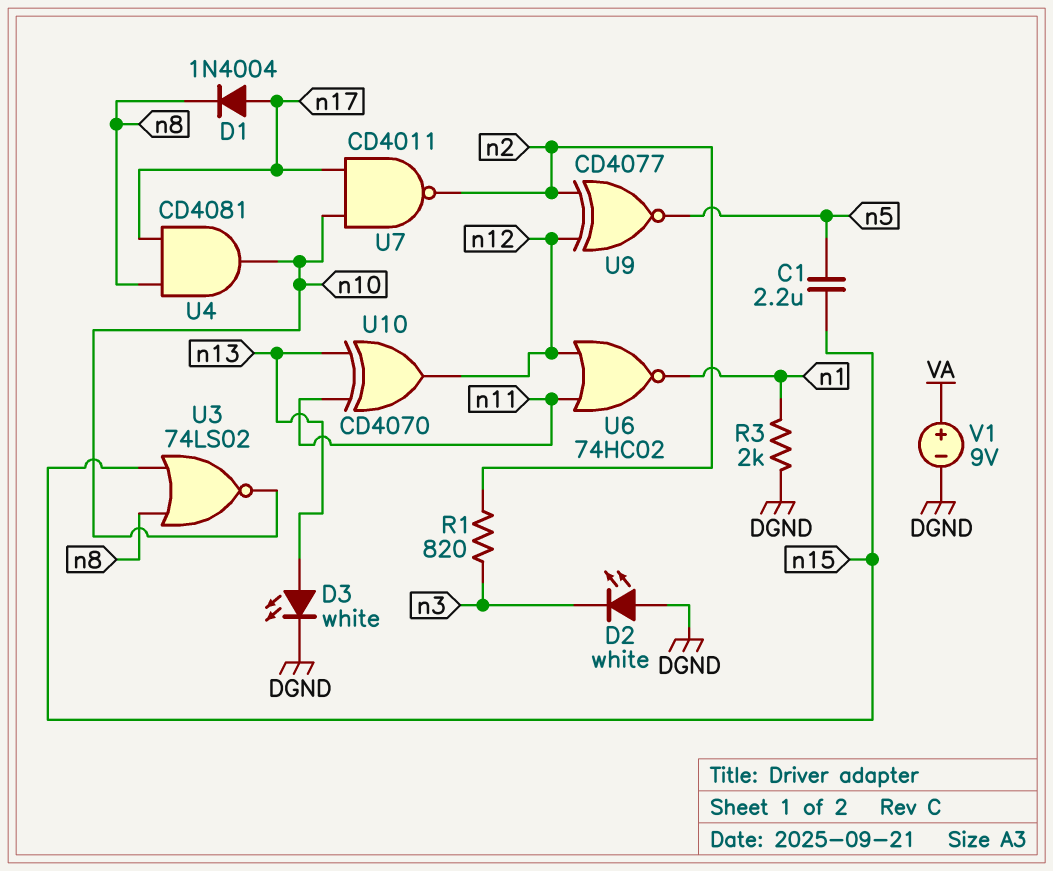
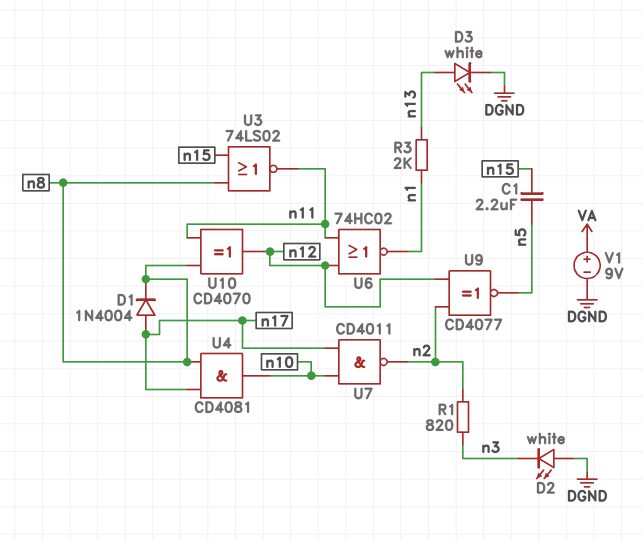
R3: 2k (DGND, n1) -> 2k (n1, n13)
U3: NOR 74LS02 (in n8, in n15, out n10) -> NOR 74LS02 (in n8, in n15, out n11)
U10: XOR CD4070 (in n11, in n13, out n12) -> XOR CD4070 (in n8, in n11, out n12)

